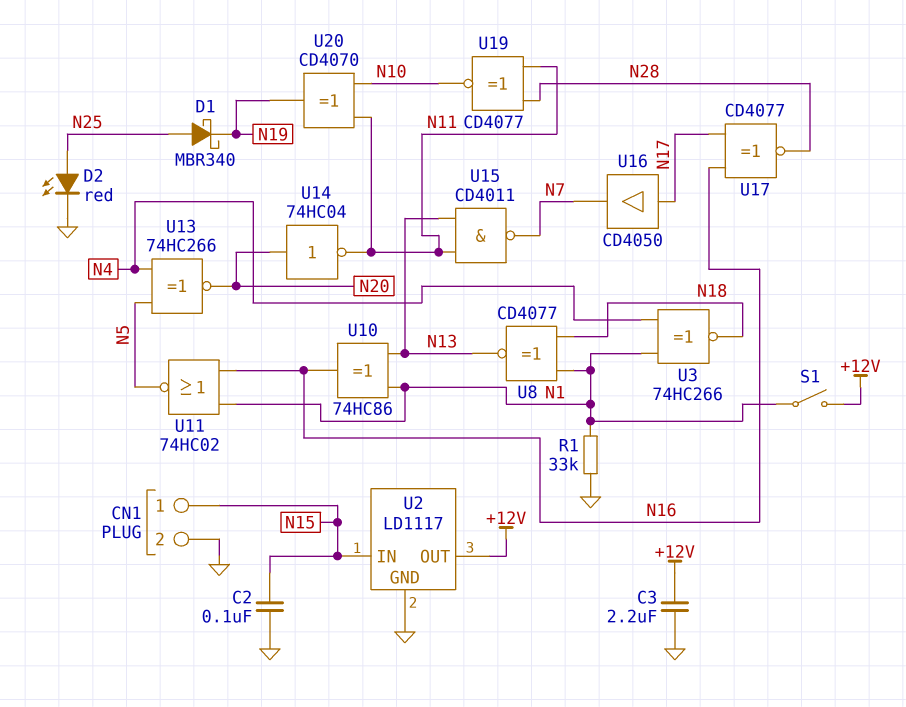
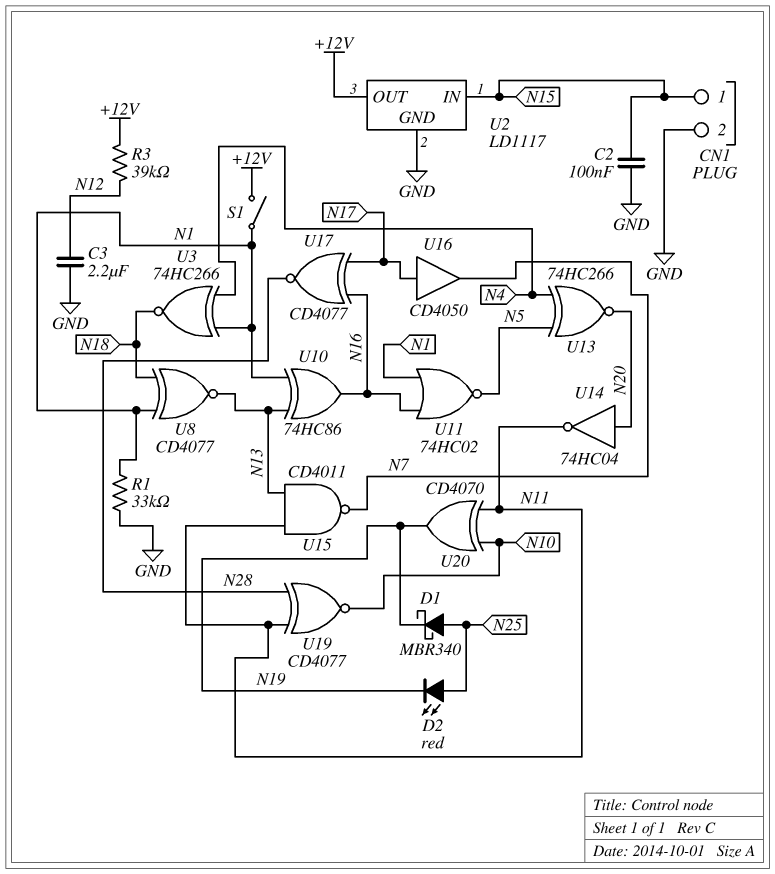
C3: 2.2uF (+12V, GND) -> 2.2uF (GND, N12)
D2: LED red (A N25, K GND) -> LED red (A N25, K N19)
R3: none -> 39k (+12V, N12)

